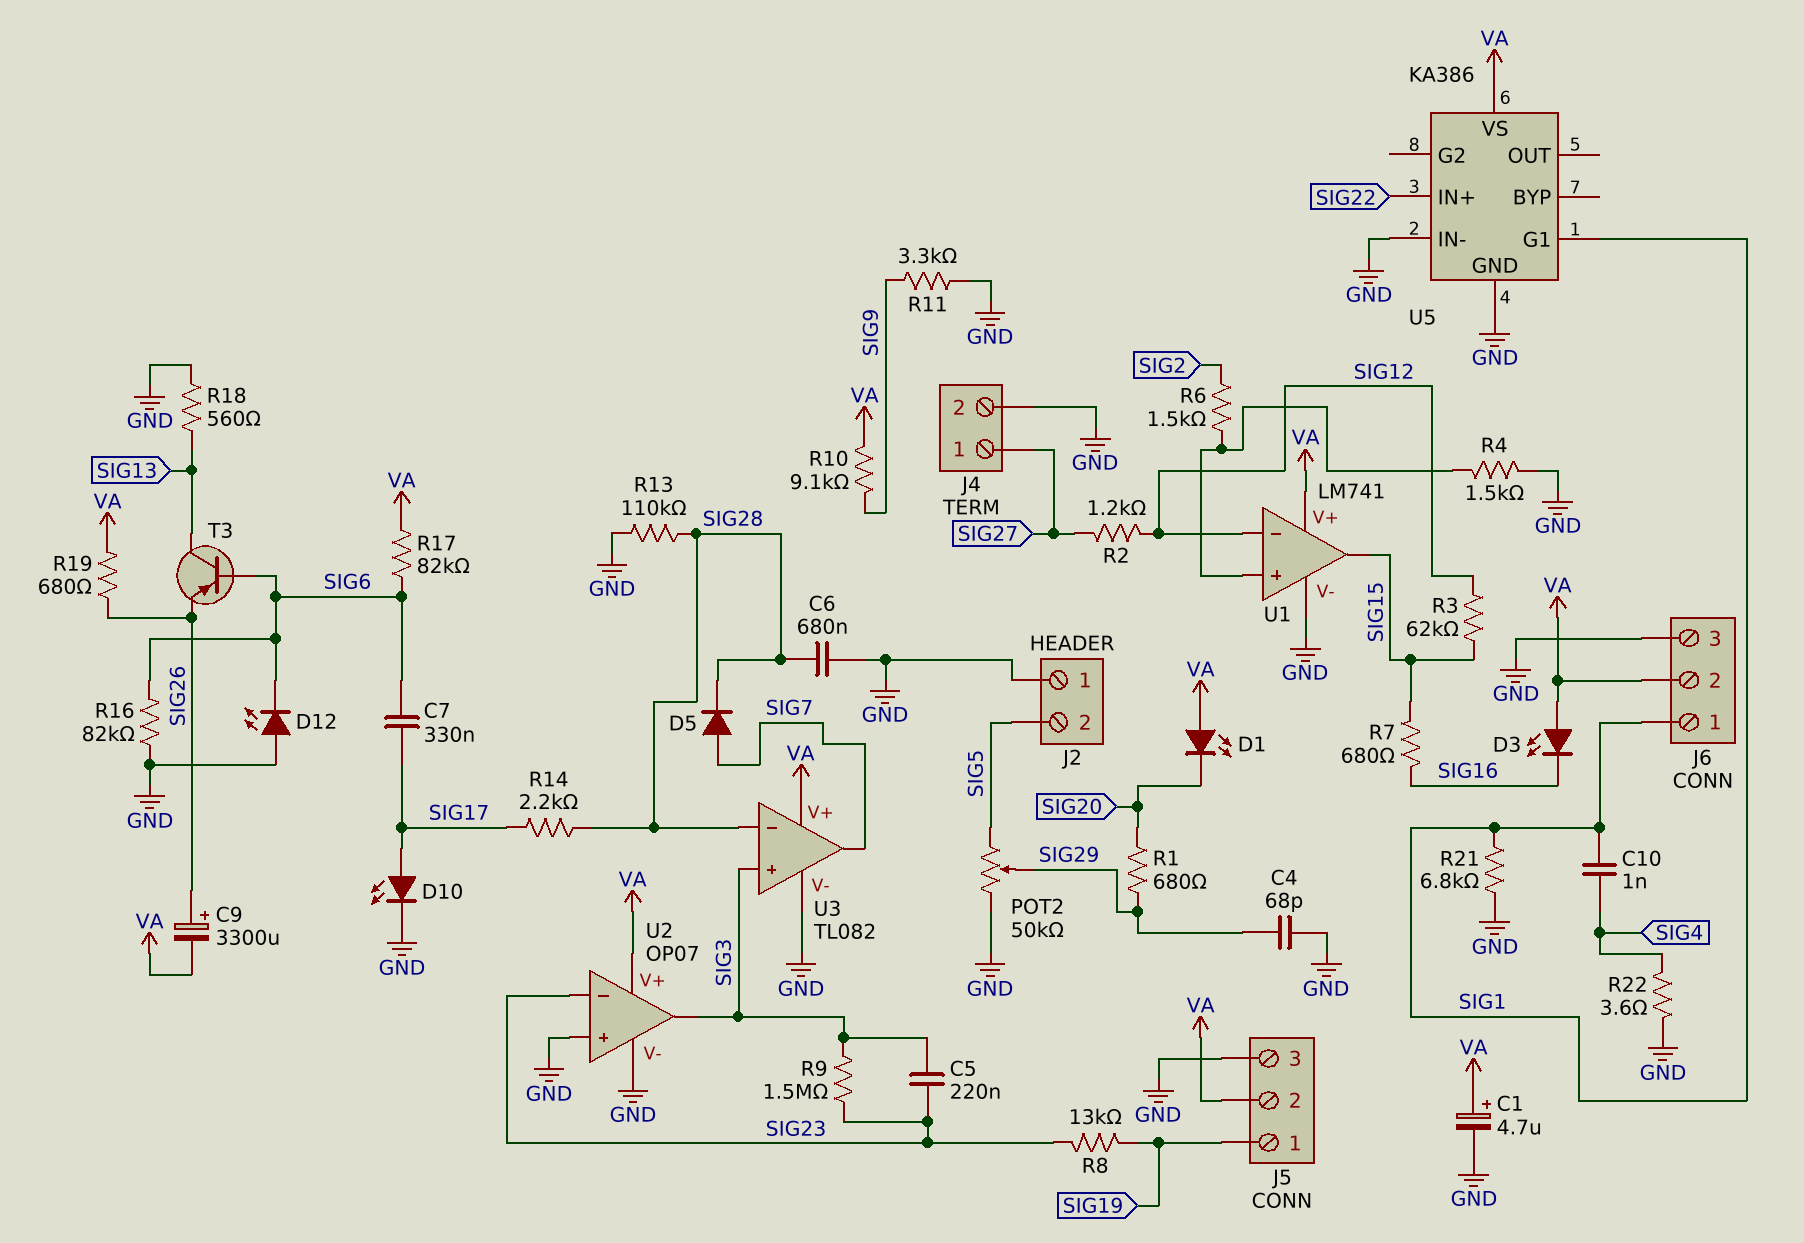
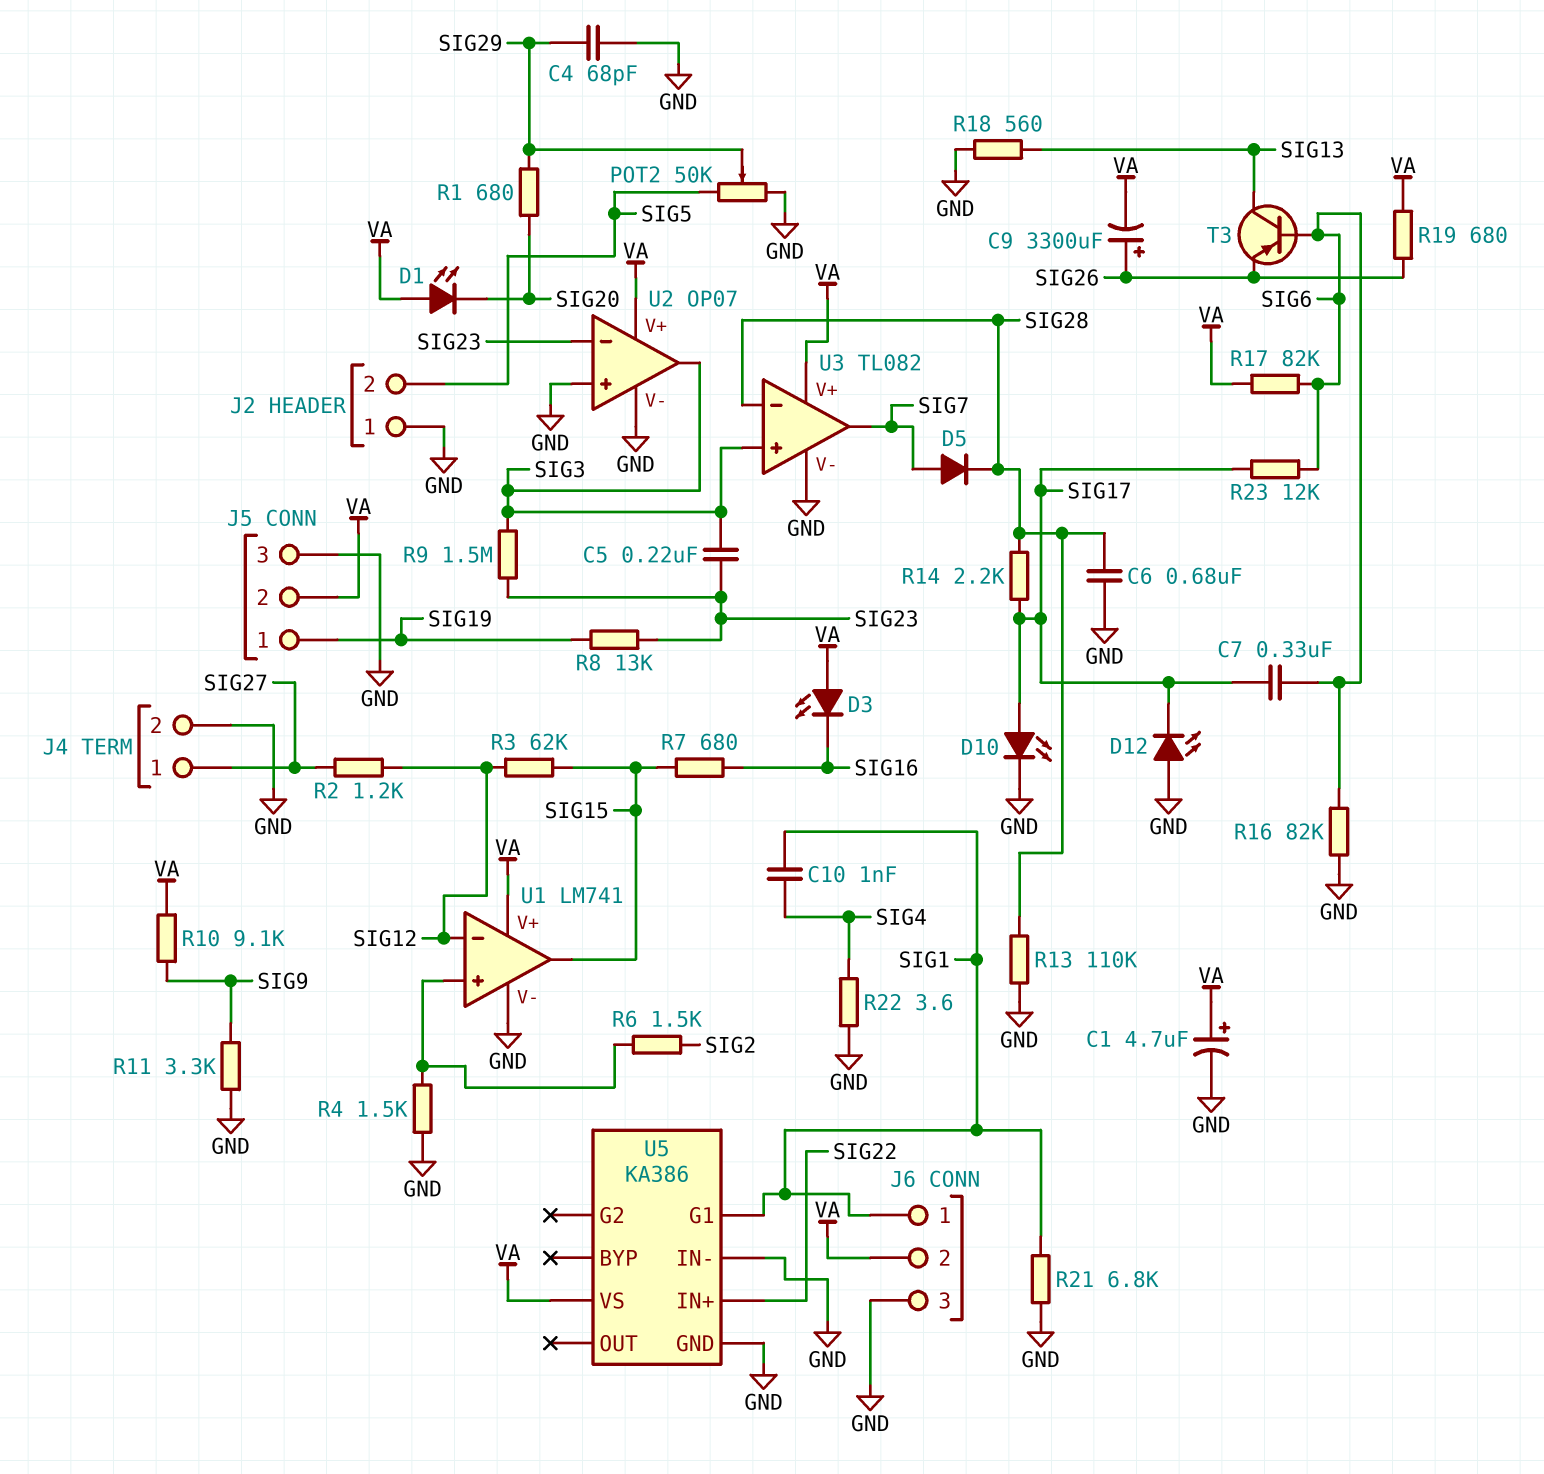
D12: LED (A GND, K SIG6) -> LED (A GND, K SIG17)
R23: none -> 12k (SIG6, SIG17)

